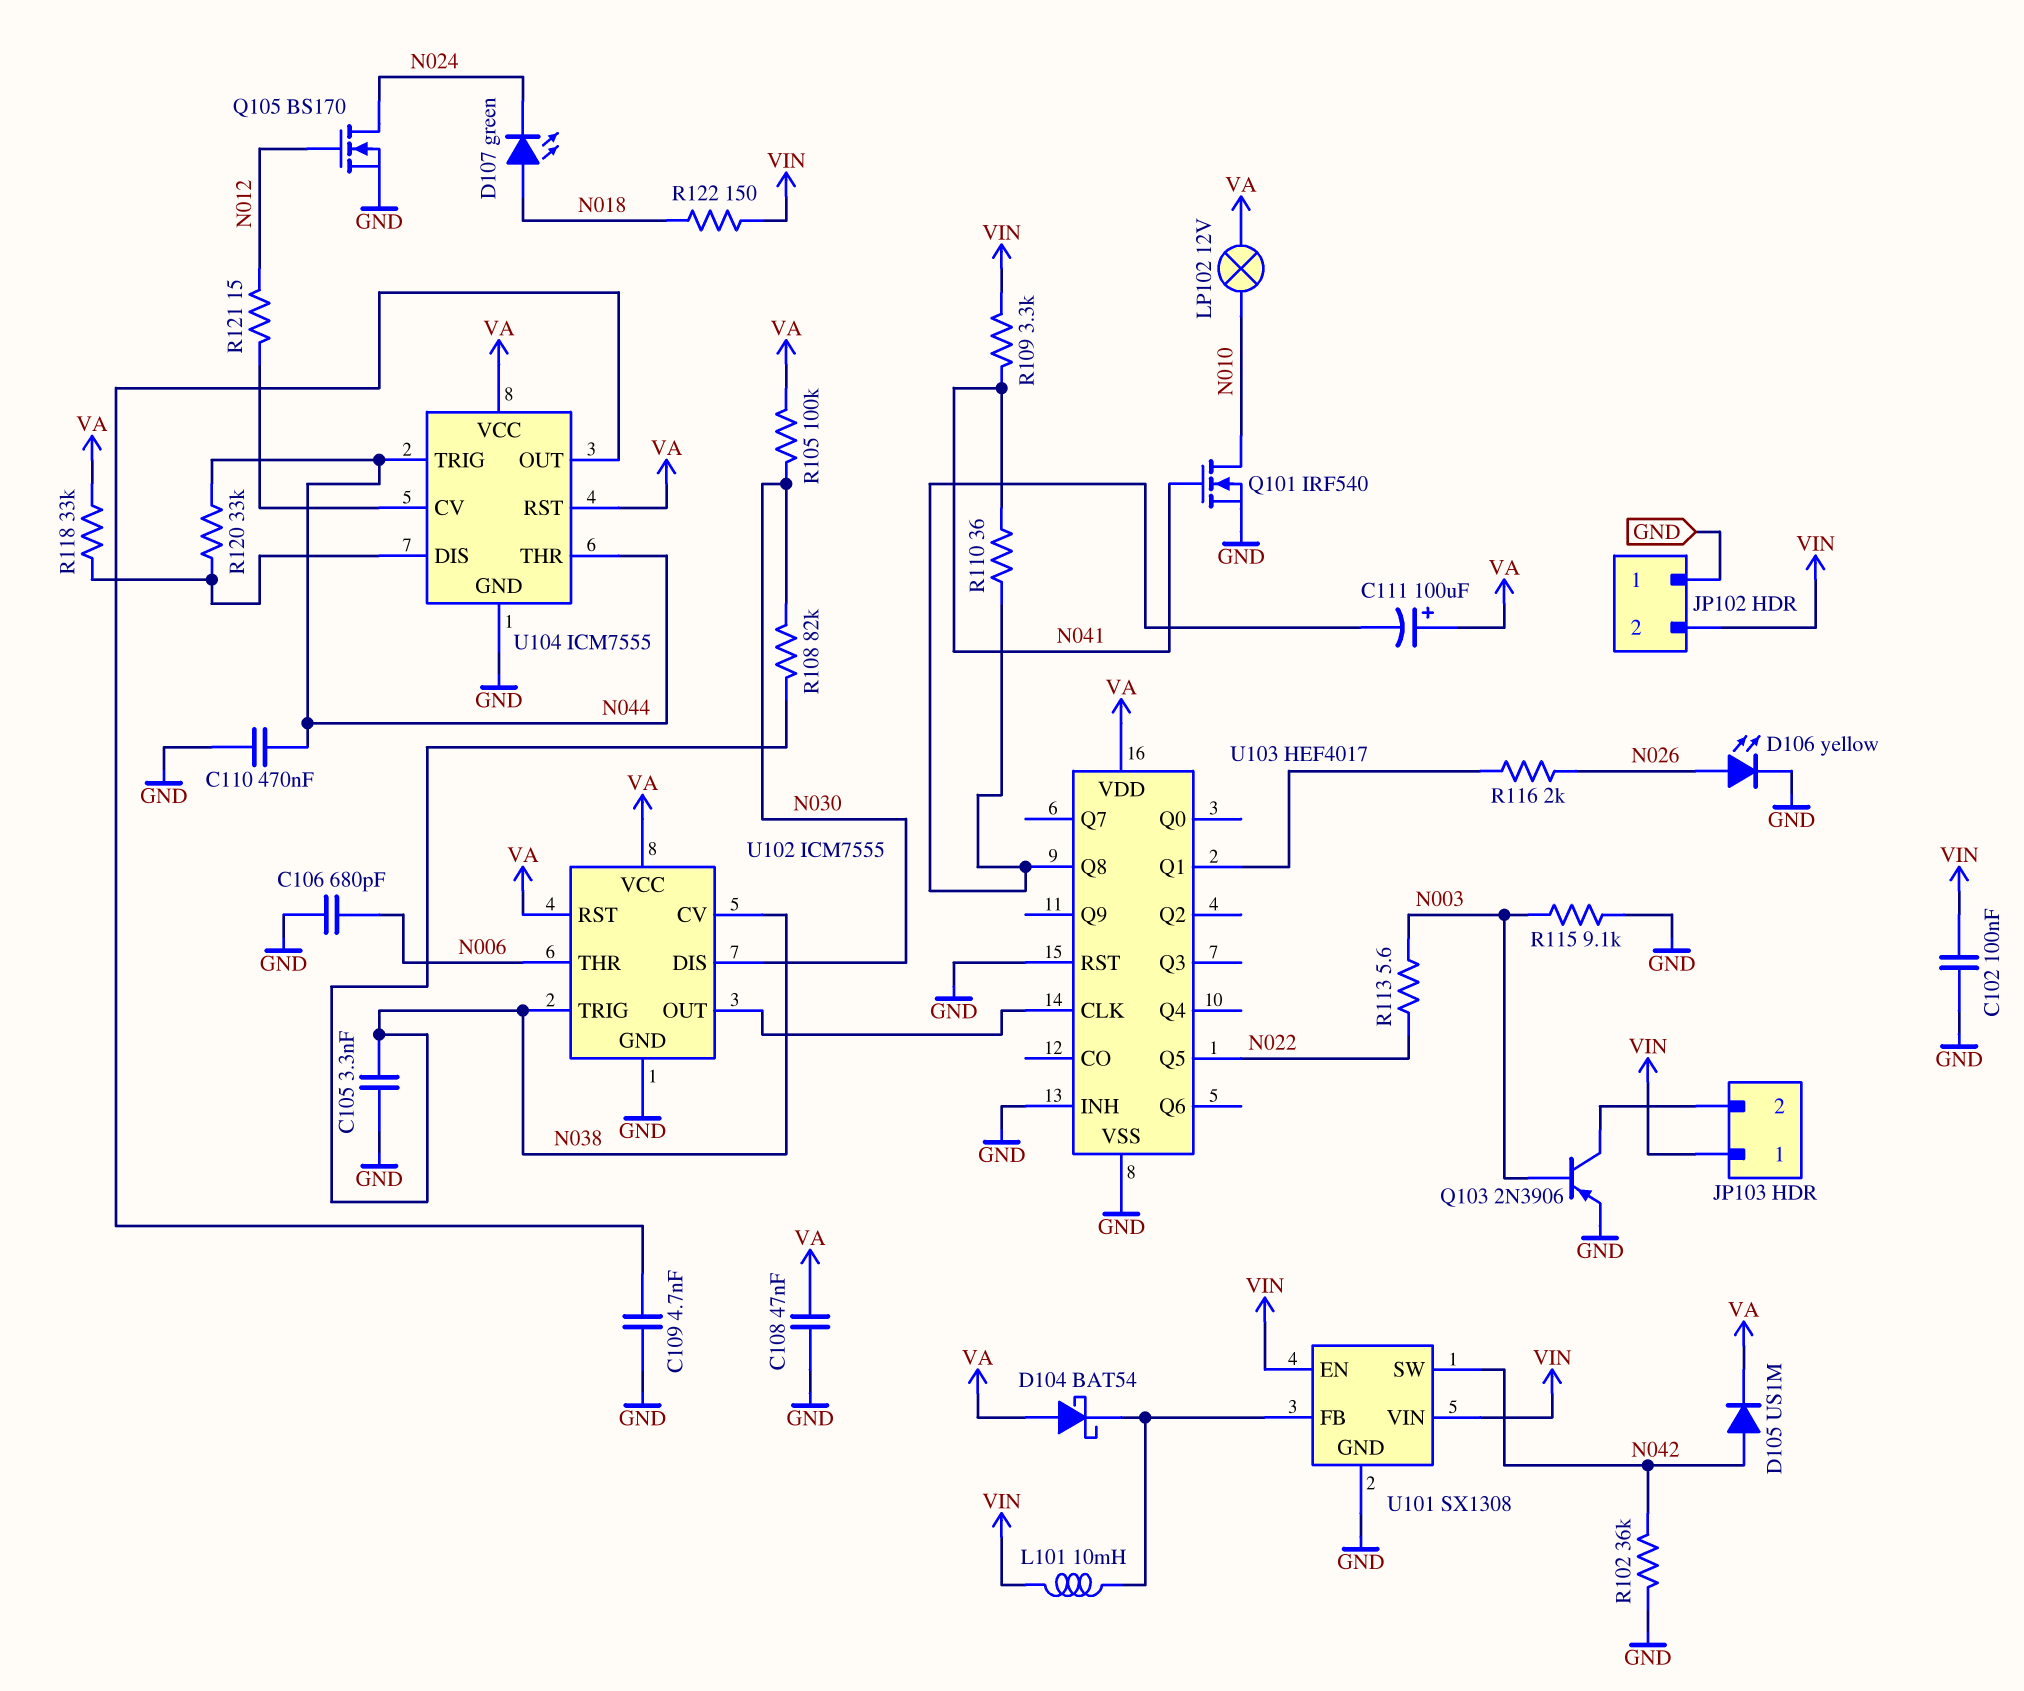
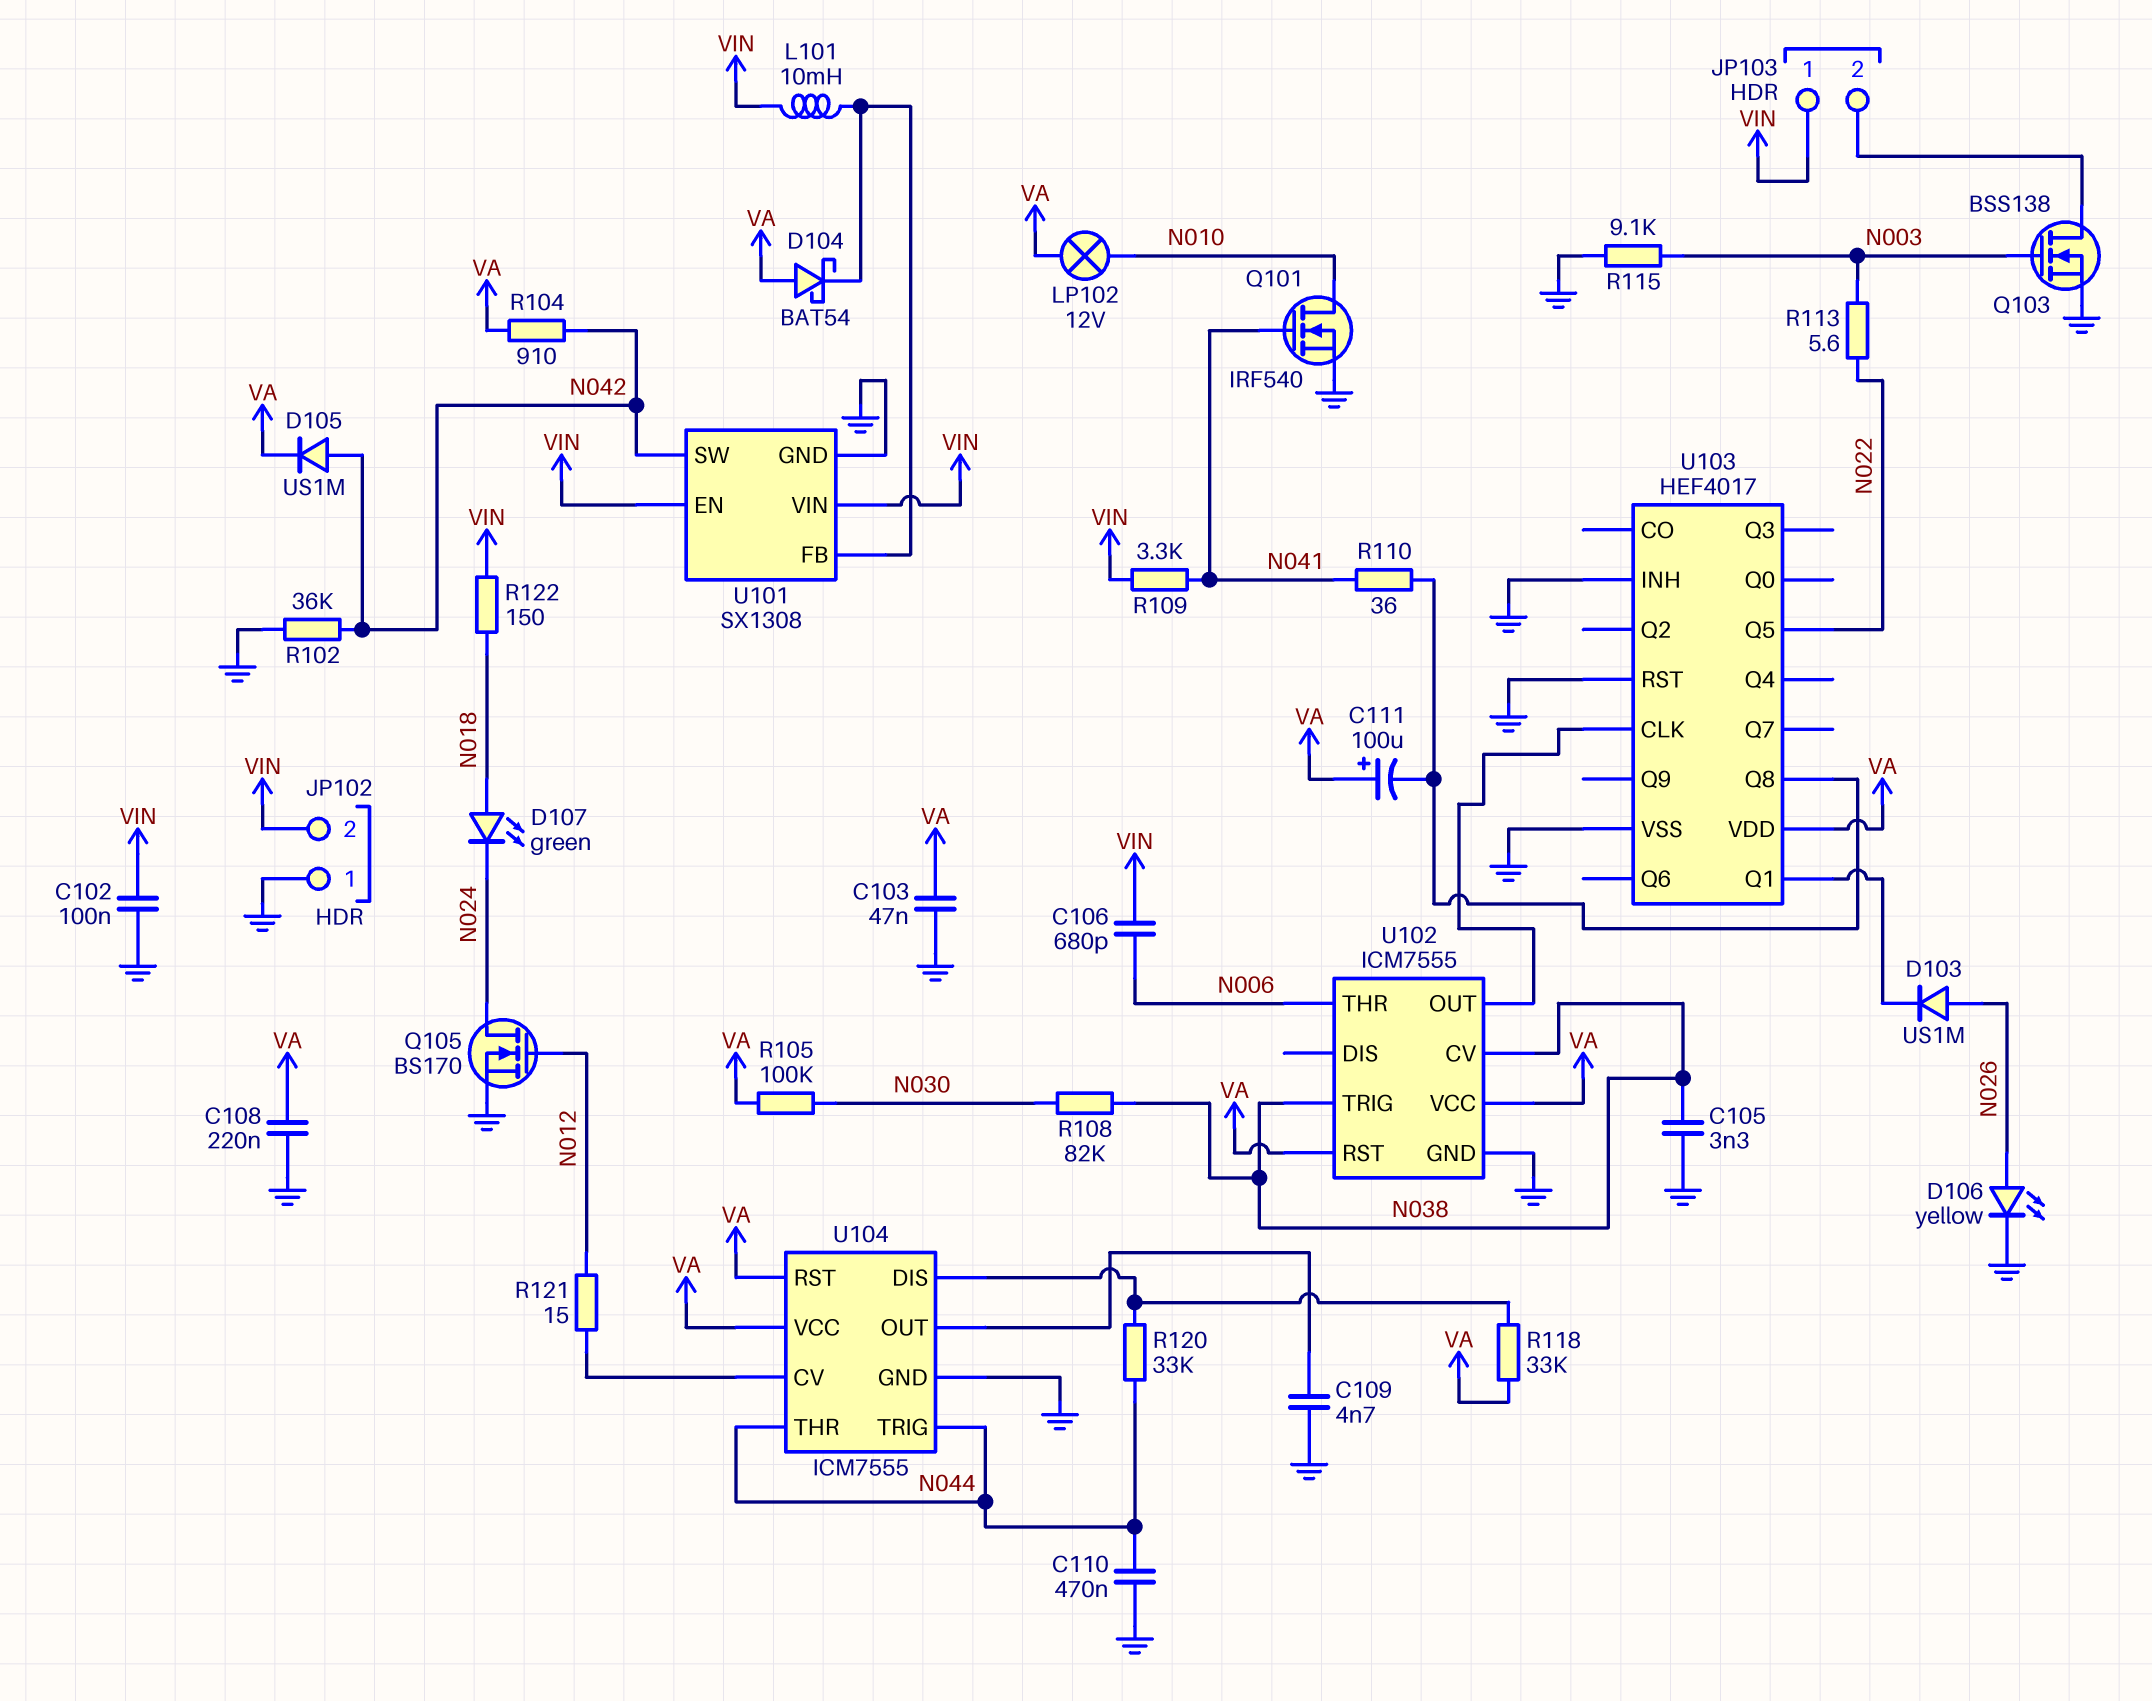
C103: none -> 47nF (GND, VA)
C106: 680pF (GND, N006) -> 680pF (N006, VIN)
C108: 47nF (GND, VA) -> 220nF (GND, VA)
D103: none -> diode US1M (A N026, K U103/Q1)
Q103: PNP 2N3906 (B N003, C JP103/2, E GND) -> NMOS BSS138 (G N003, D JP103/2, S GND)
R104: none -> 910 (N042, VA)
R116: 2k (N026, U103/Q1) -> none
U102 pin DIS: N030 -> none

